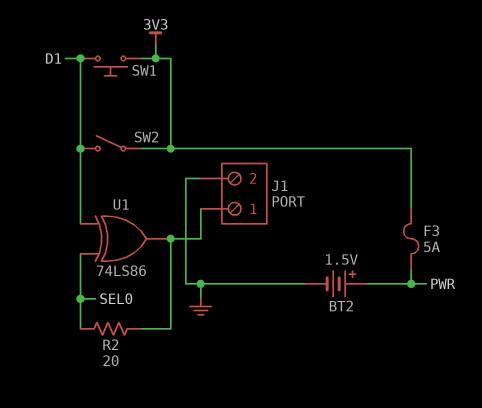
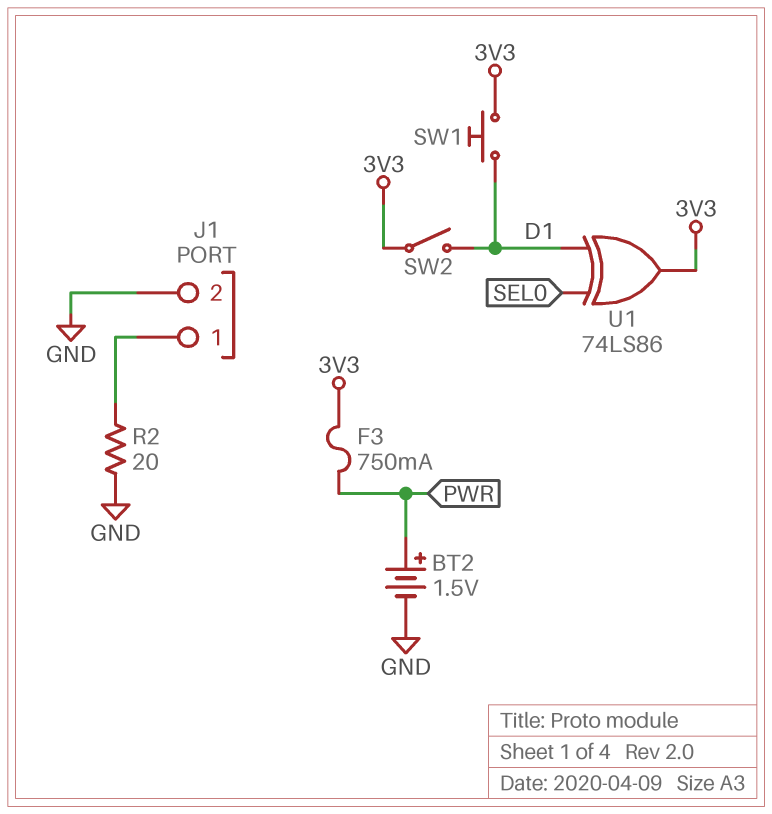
F3: 5A (3V3, PWR) -> 750mA (3V3, PWR)
R2: 20 (J1/1, SEL0) -> 20 (GND, J1/1)
U1: XOR 74LS86 (in D1, in SEL0, out J1/1) -> XOR 74LS86 (in D1, in SEL0, out 3V3)

